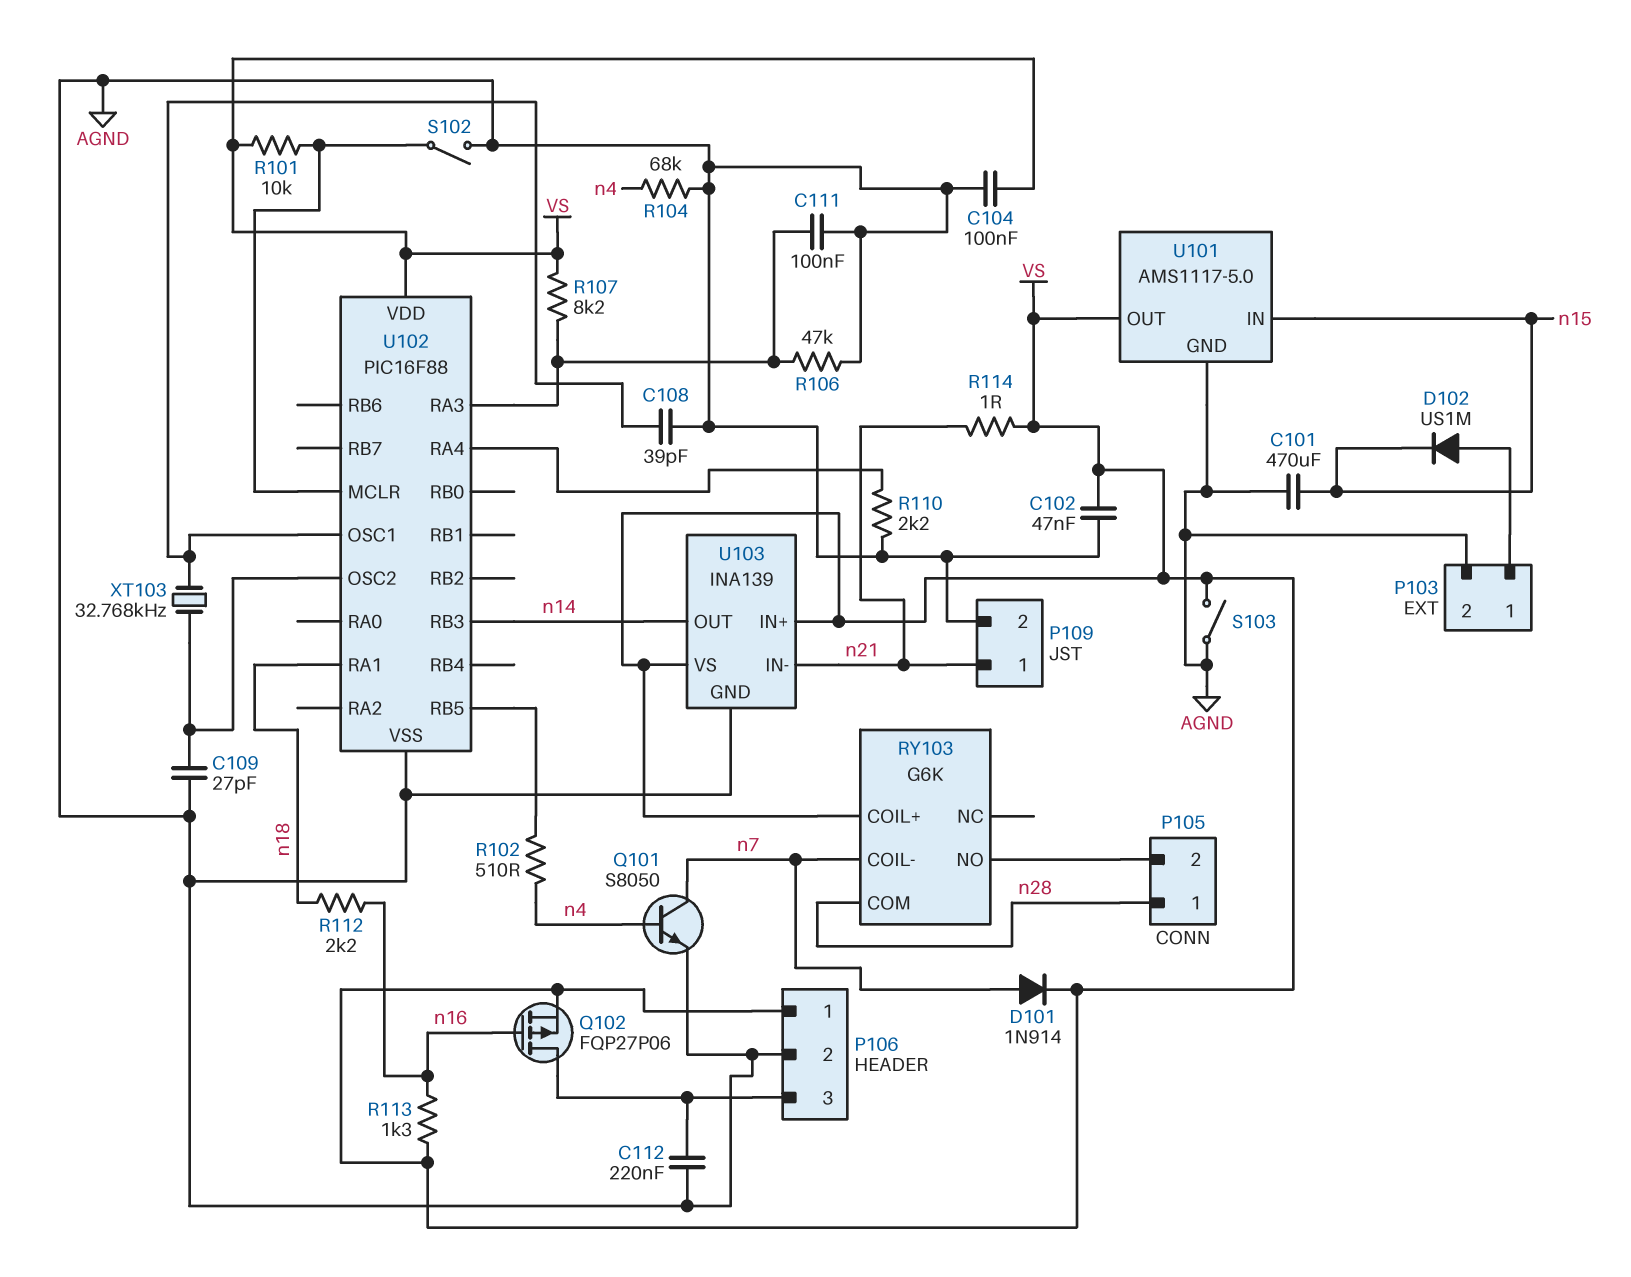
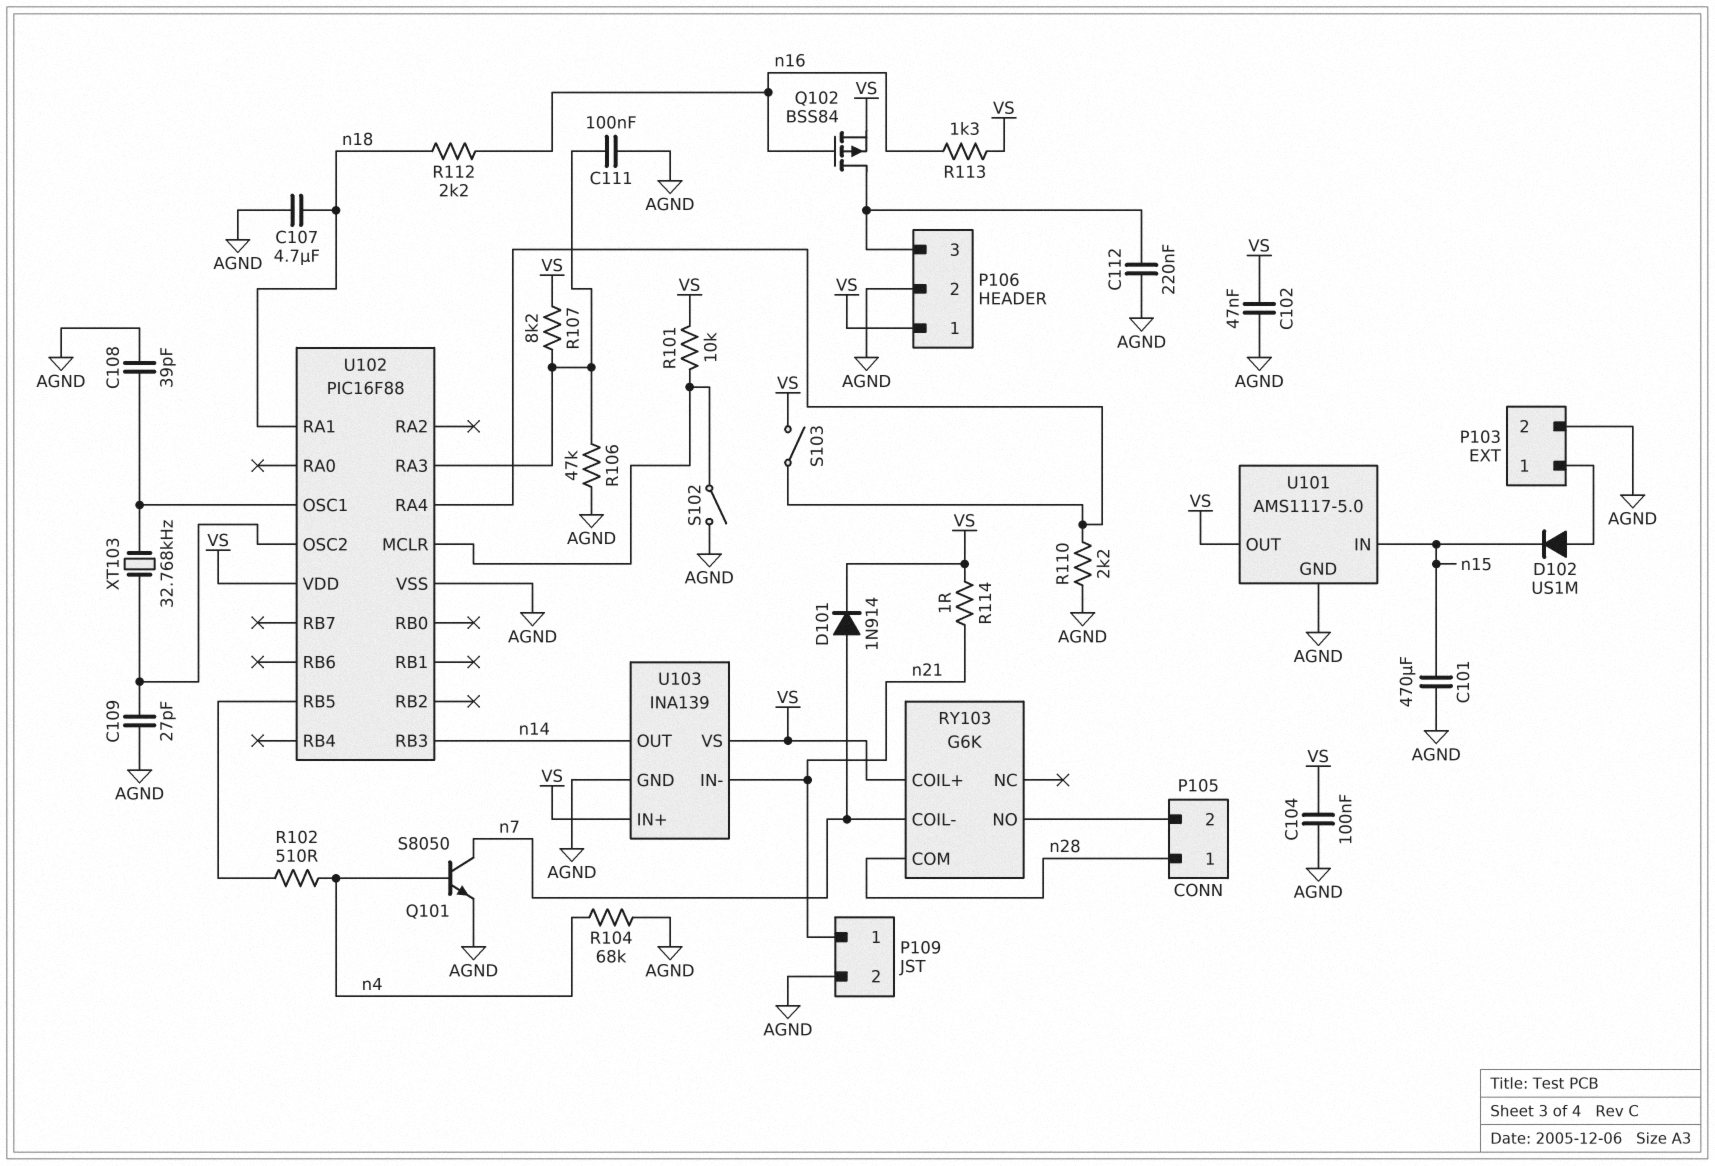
C107: none -> 4.7uF (AGND, n18)
Q102: PMOS FQP27P06 (G n16, D P106/3, S VS) -> PMOS BSS84 (G n16, D P106/3, S VS)
S103: switch (AGND, VS) -> switch (U102/RA4, VS)

